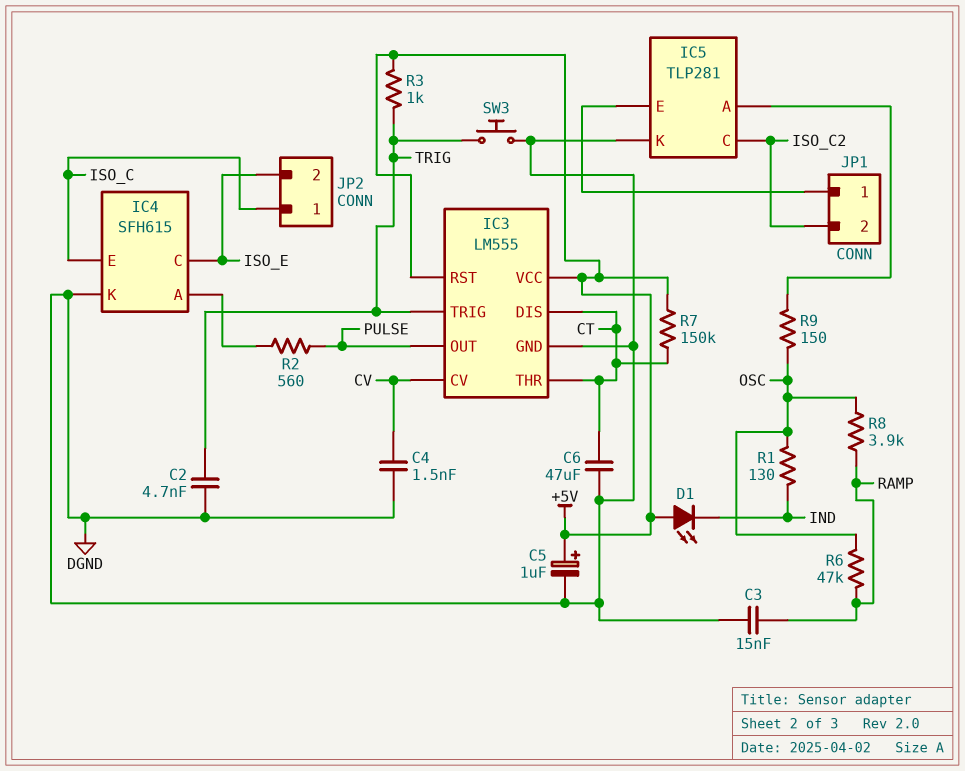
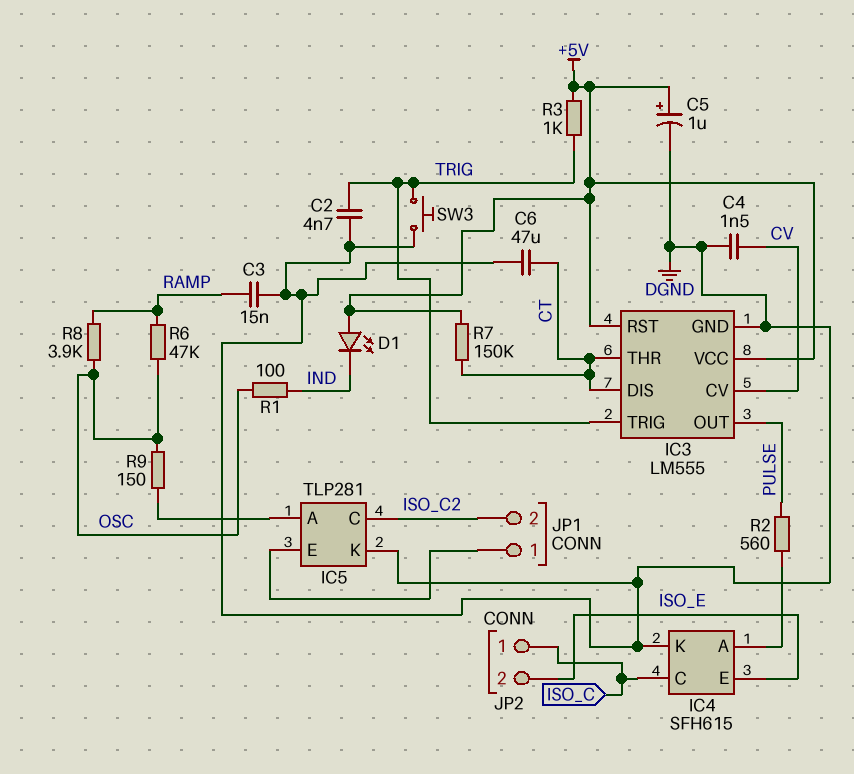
IC4 pin C: ISO_E -> ISO_C
IC4 pin E: ISO_C -> ISO_E
R1: 130 (IND, OSC) -> 100 (IND, OSC)

